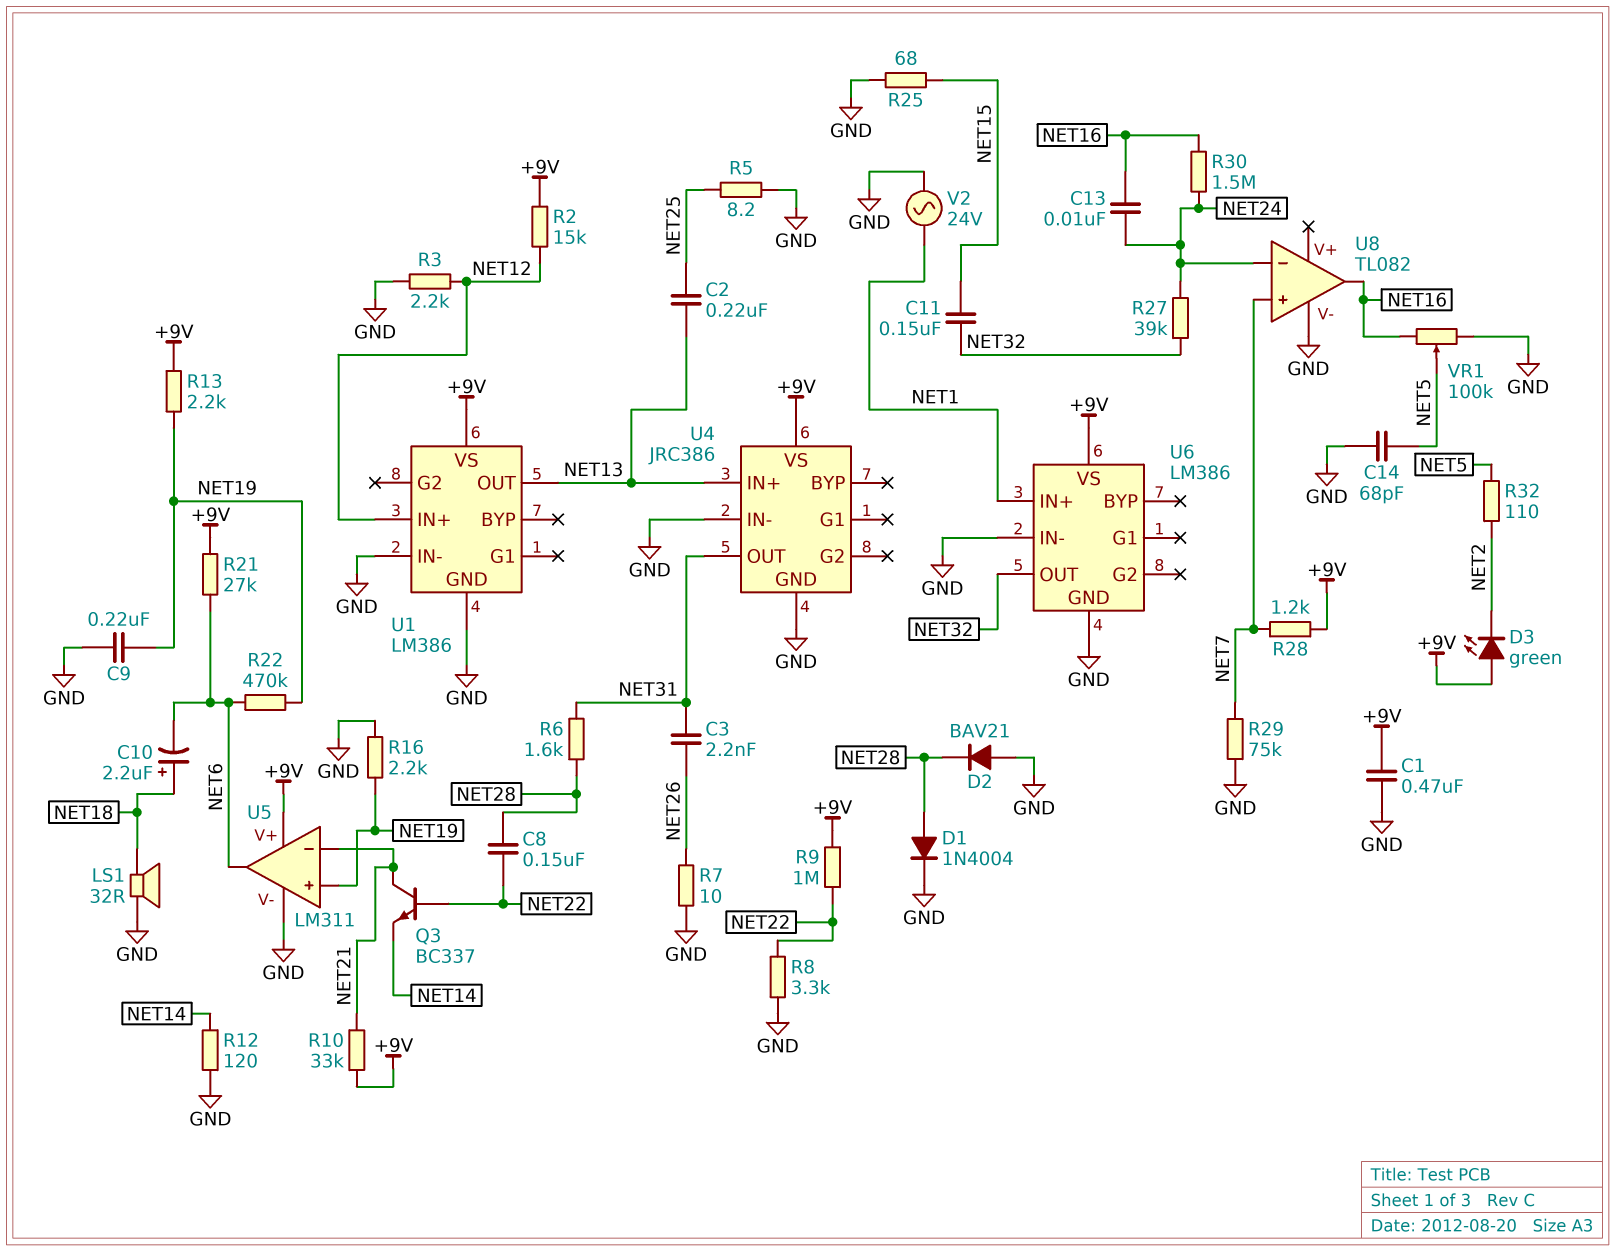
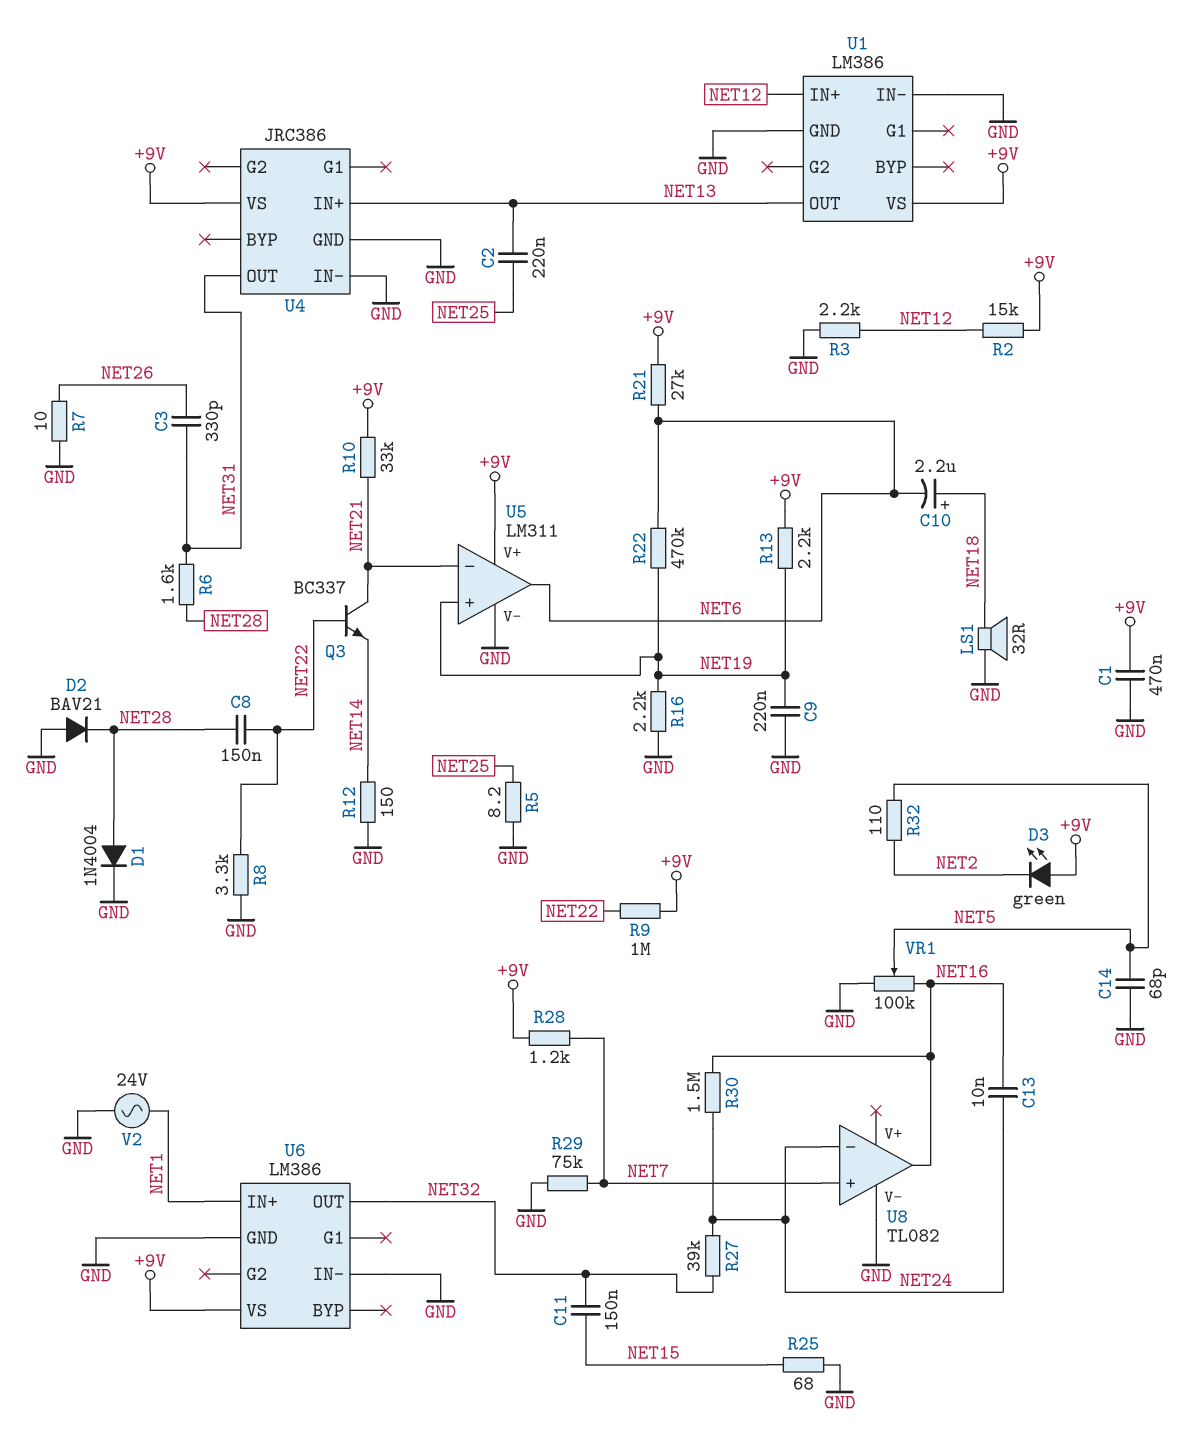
C3: 2.2nF (NET26, NET31) -> 330pF (NET26, NET31)
R12: 120 (GND, NET14) -> 150 (GND, NET14)

